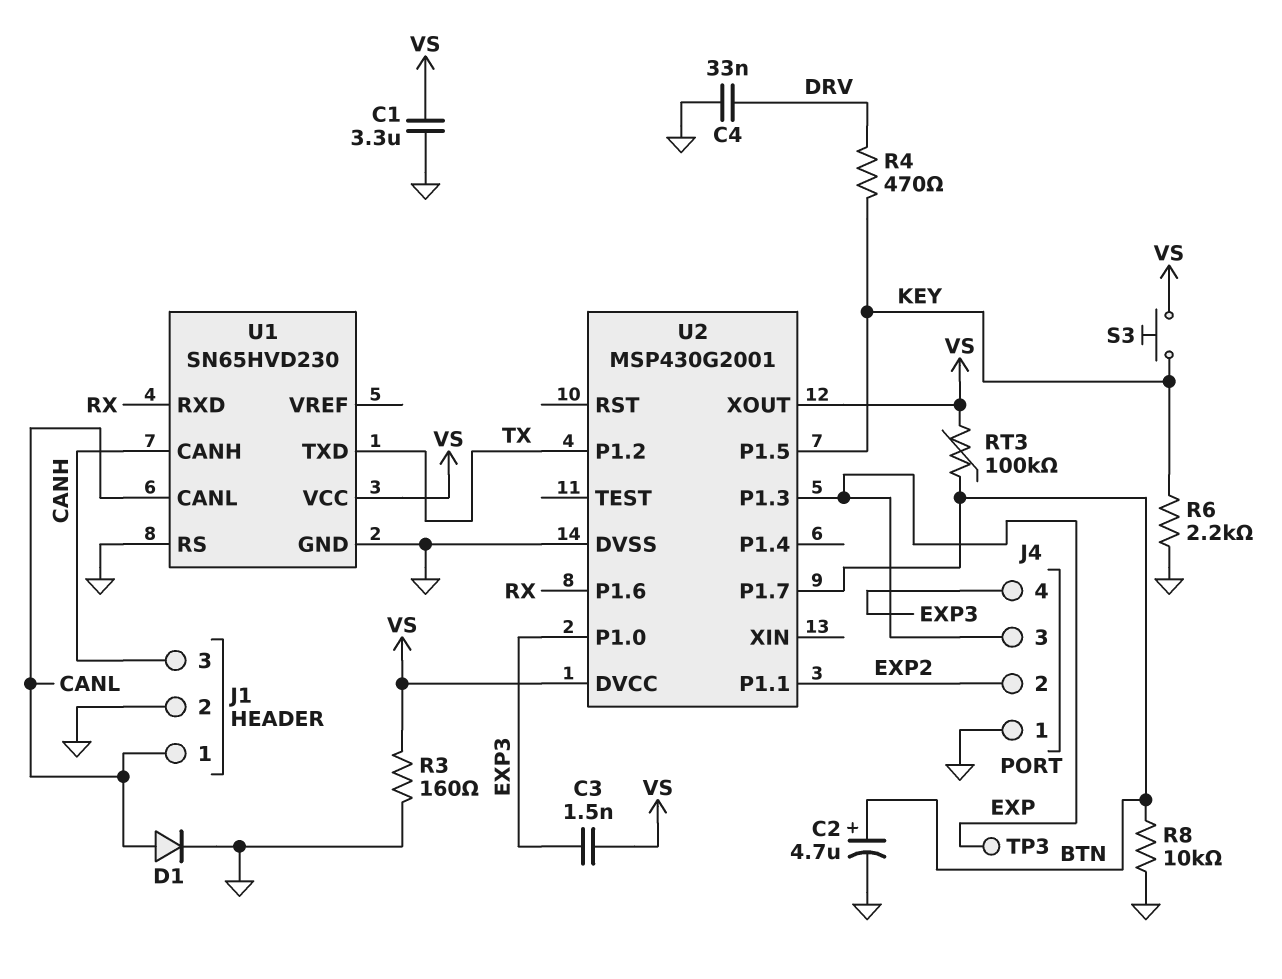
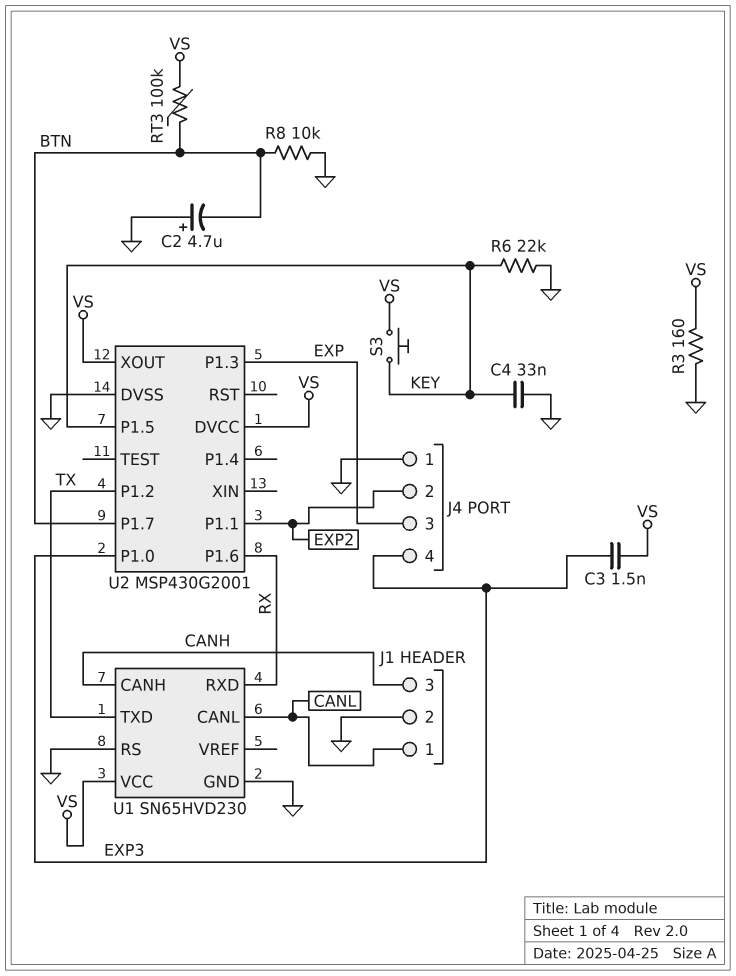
C1: 3.3uF (GND, VS) -> none
C2: 4.7uF (plus BTN, minus GND) -> 4.7uF (plus GND, minus BTN)
C4: 33nF (DRV, GND) -> 33nF (GND, KEY)
D1: diode (A CANL, K GND) -> none
R4: 470 (DRV, KEY) -> none
R6: 2.2k (GND, KEY) -> 22k (GND, KEY)
TP3: test point (EXP) -> none

